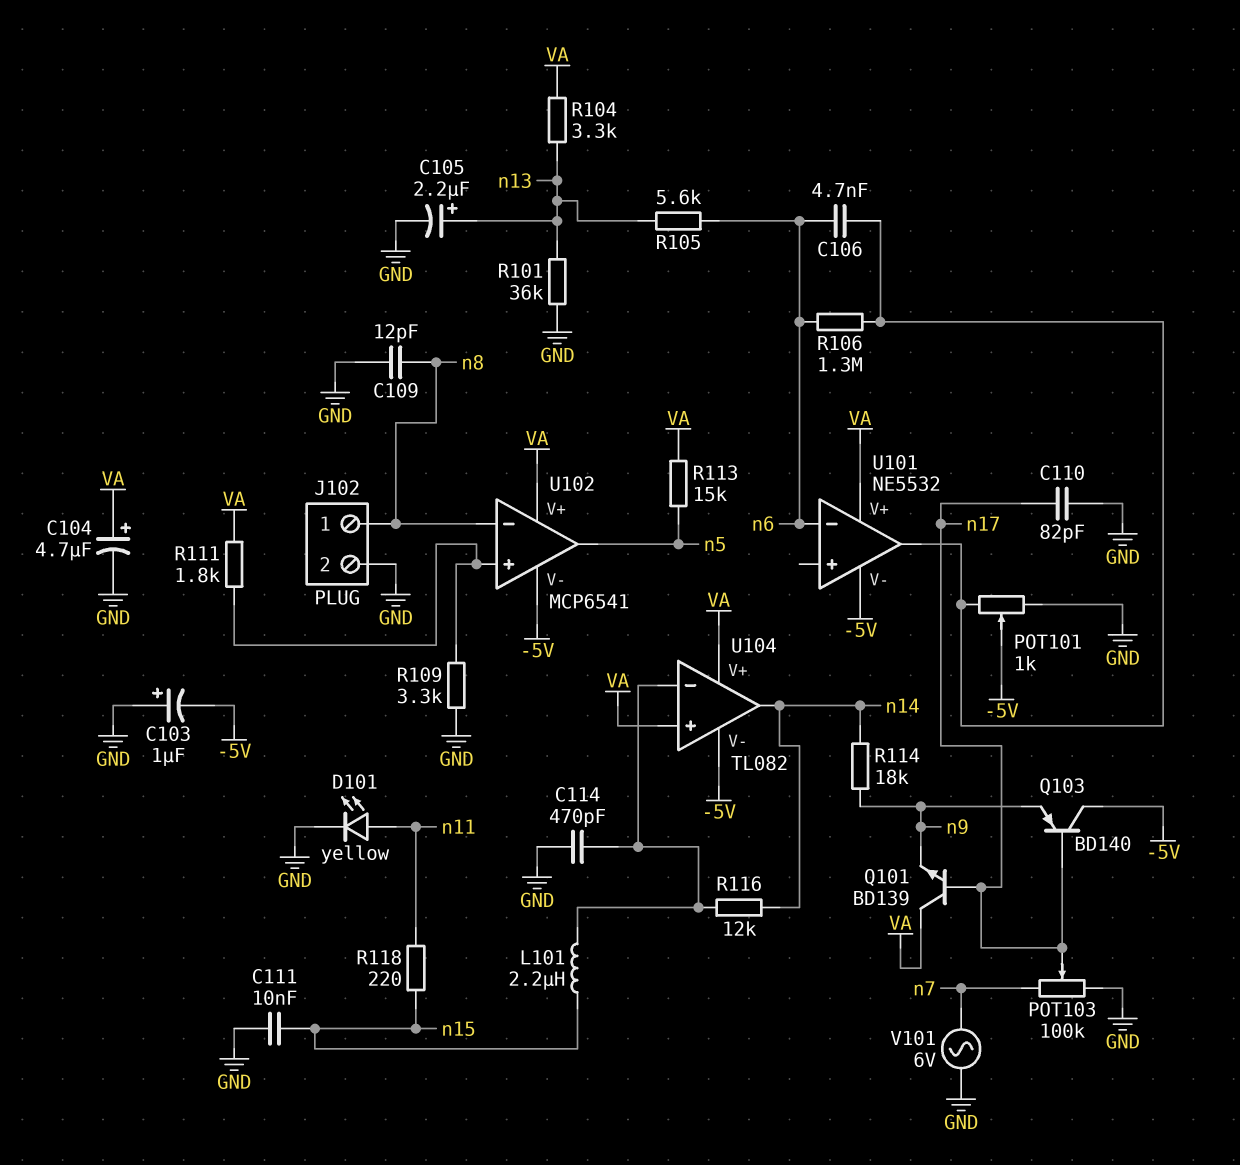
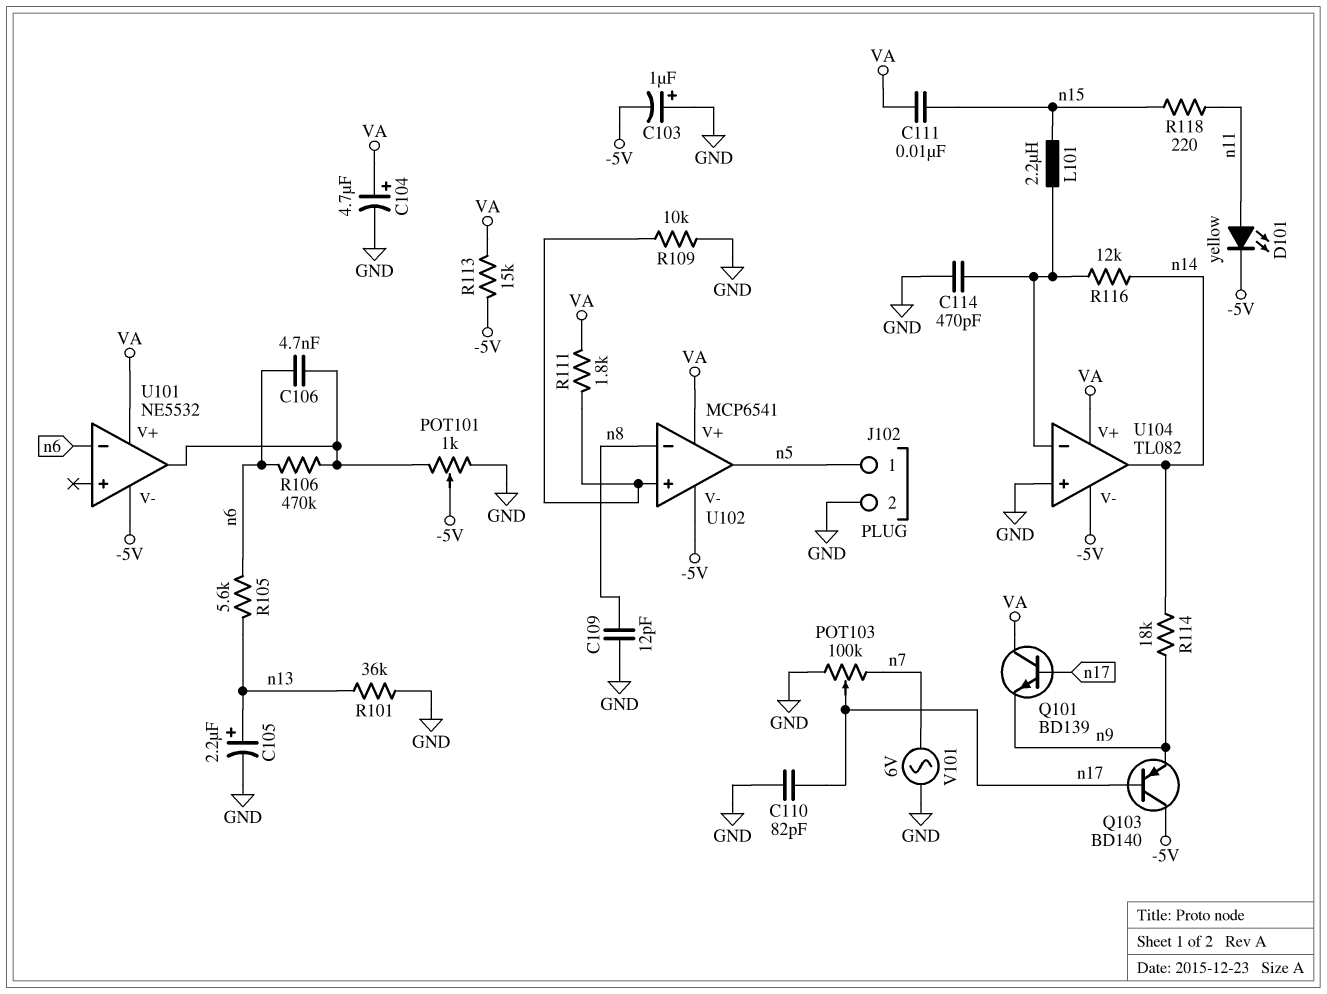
C111: 10nF (GND, n15) -> 10nF (VA, n15)
D101: LED yellow (A n11, K GND) -> LED yellow (A n11, K -5V)
J102 pin 1: n8 -> n5
R104: 3.3k (VA, n13) -> none
R106: 1.3M (U101/out, n6) -> 470k (U101/out, n6)
R109: 3.3k (GND, U102/in+) -> 10k (GND, U102/in+)
R113: 15k (VA, n5) -> 15k (-5V, VA)
U104 pin in+: VA -> GND

